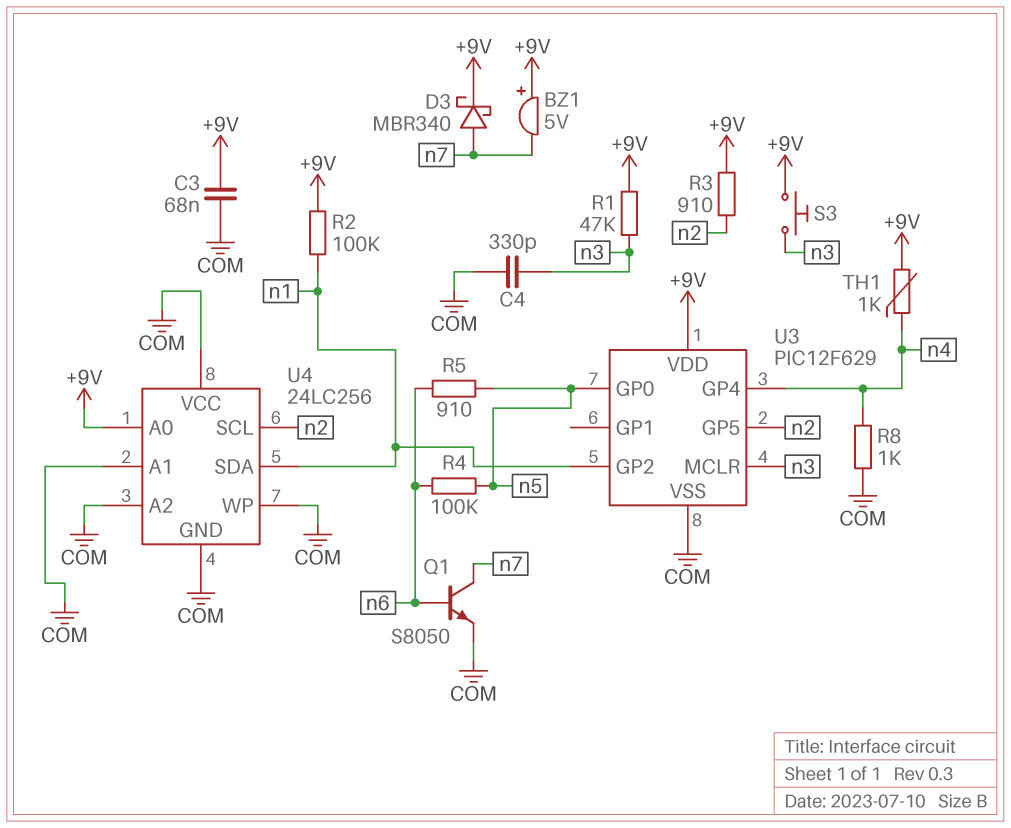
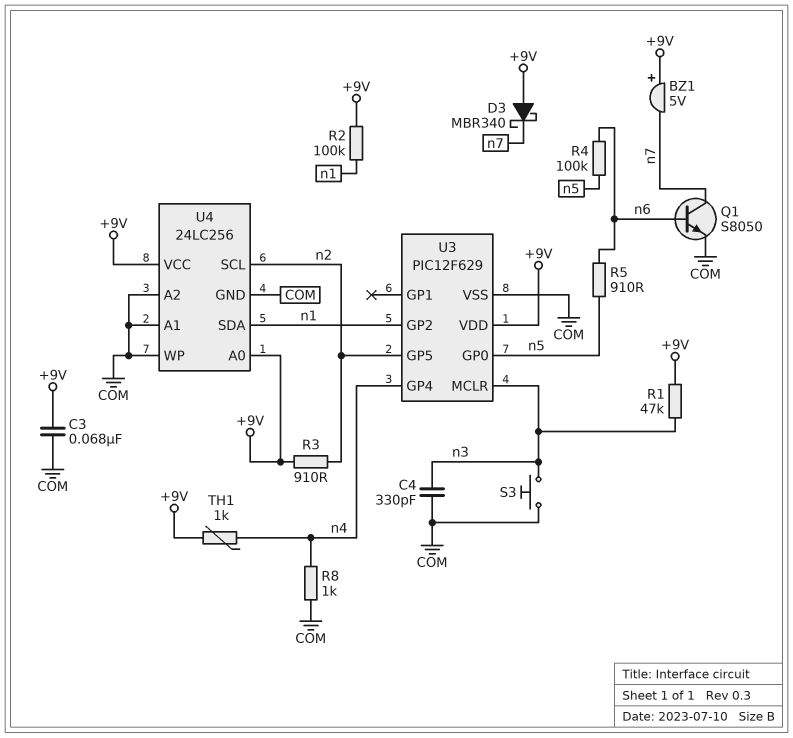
D3: schottky MBR340 (A n7, K +9V) -> schottky MBR340 (A +9V, K n7)
S3: button (+9V, n3) -> button (COM, n3)
U4 pin VCC: COM -> +9V

